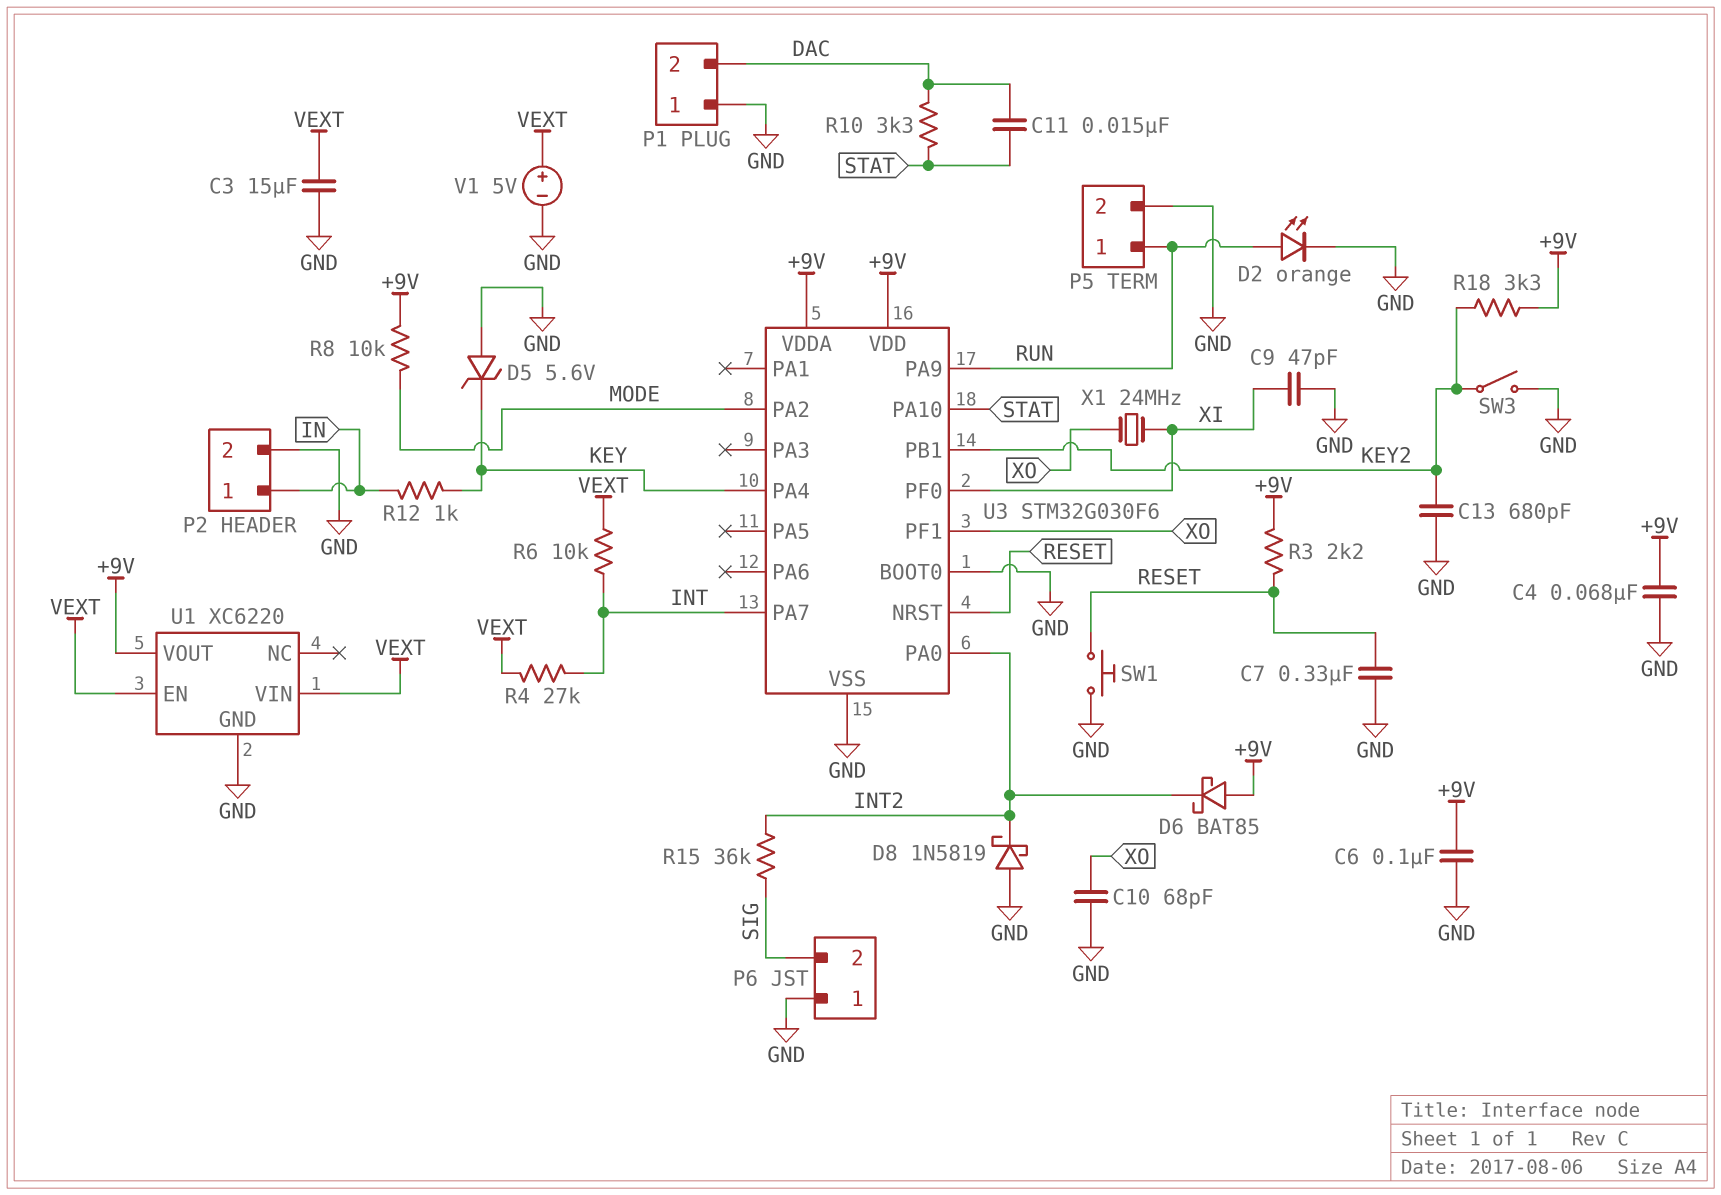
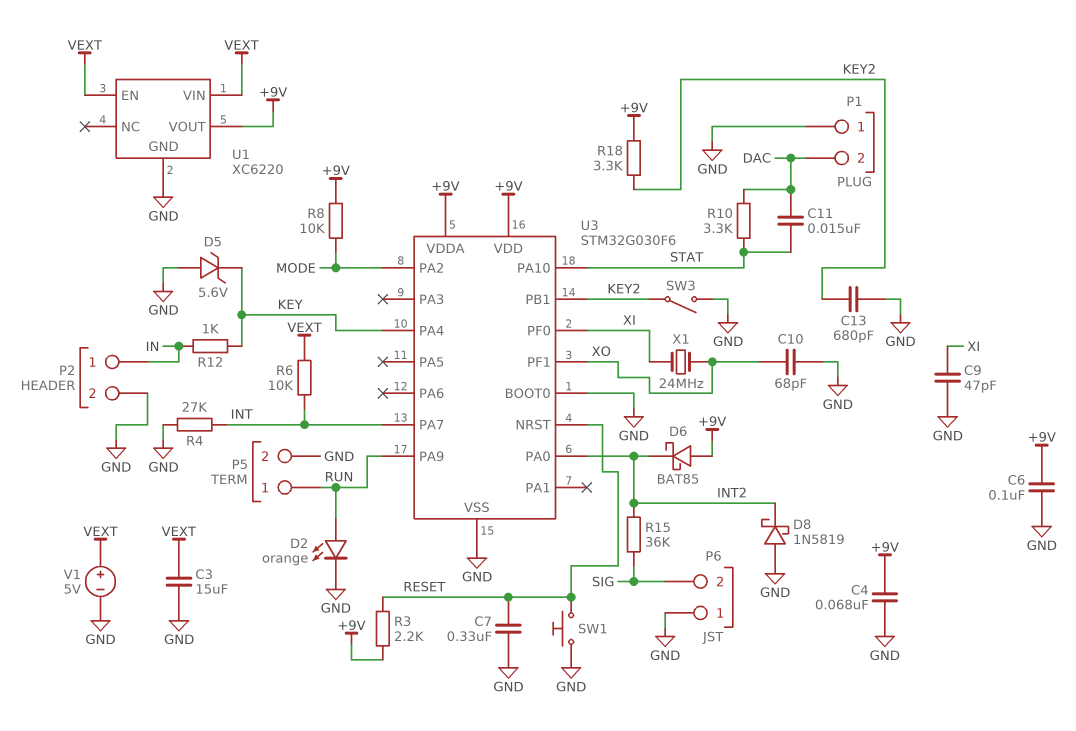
R4: 27k (INT, VEXT) -> 27k (GND, INT)

